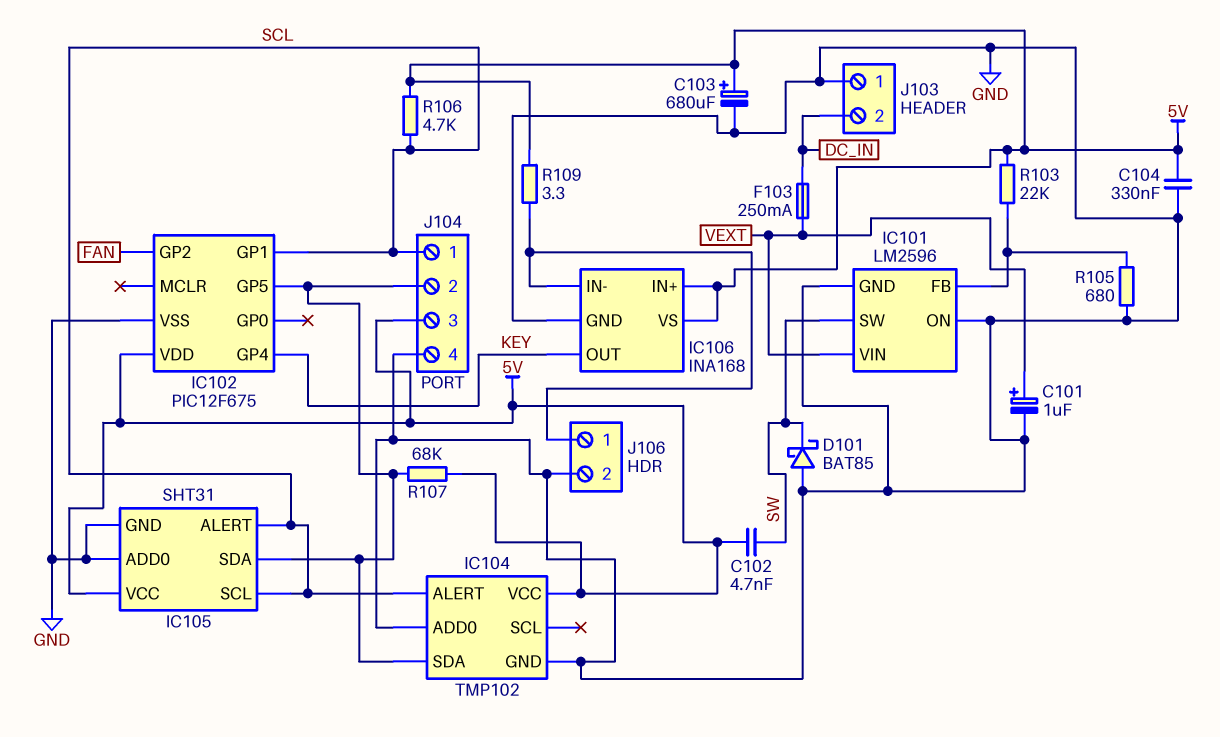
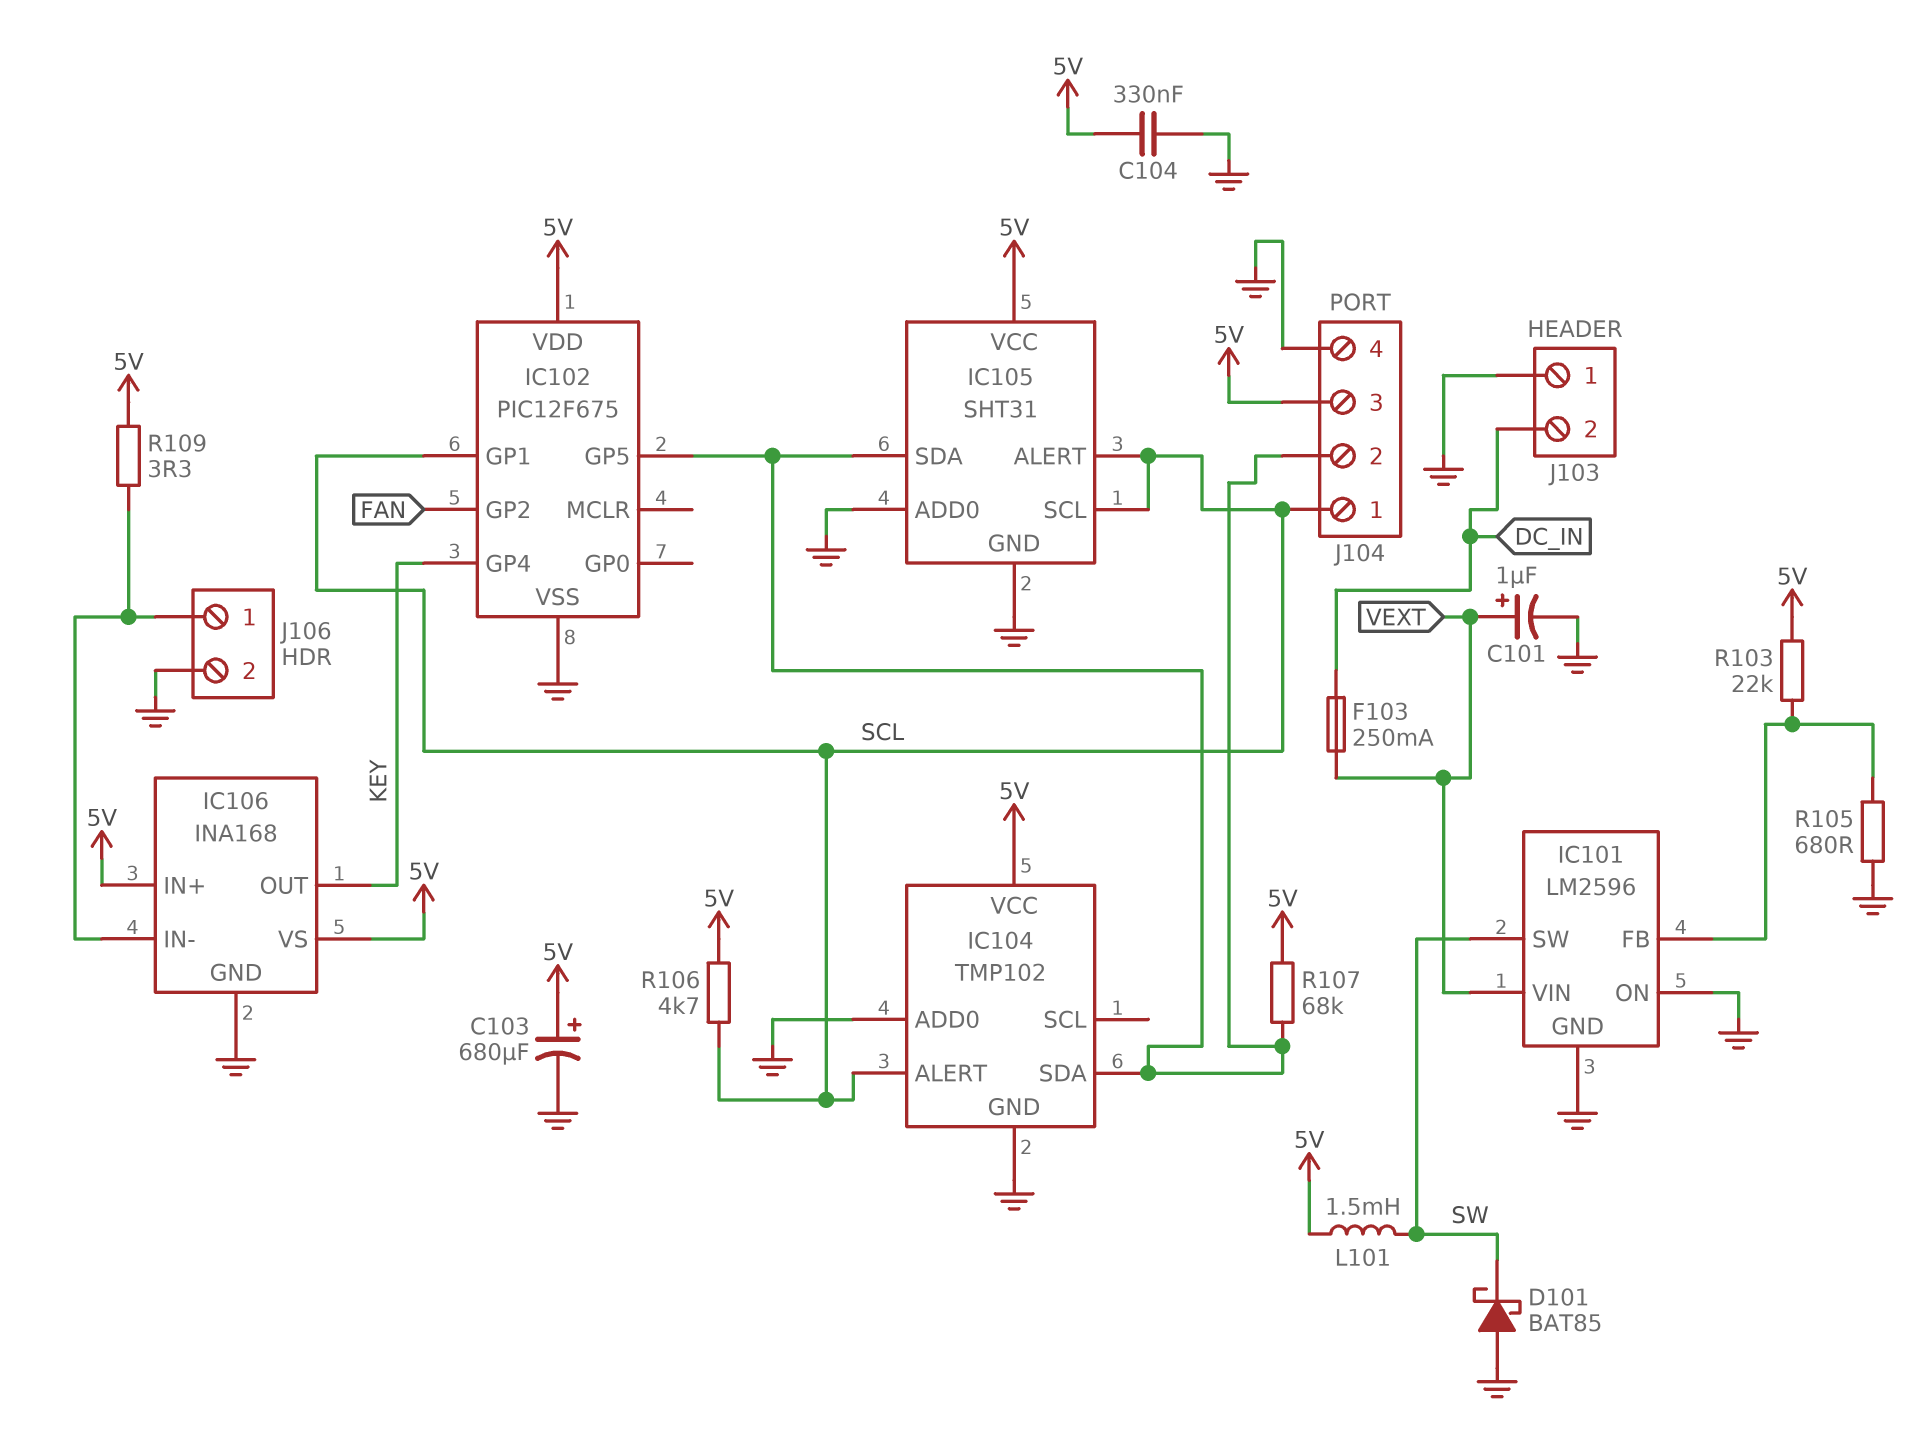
C102: 4.7nF (5V, SW) -> none
L101: none -> 1.5mH (5V, SW)

